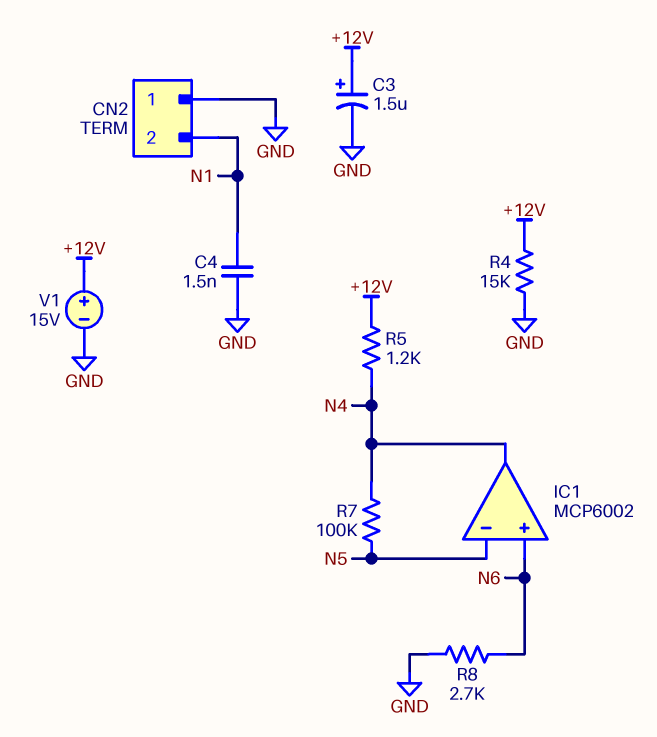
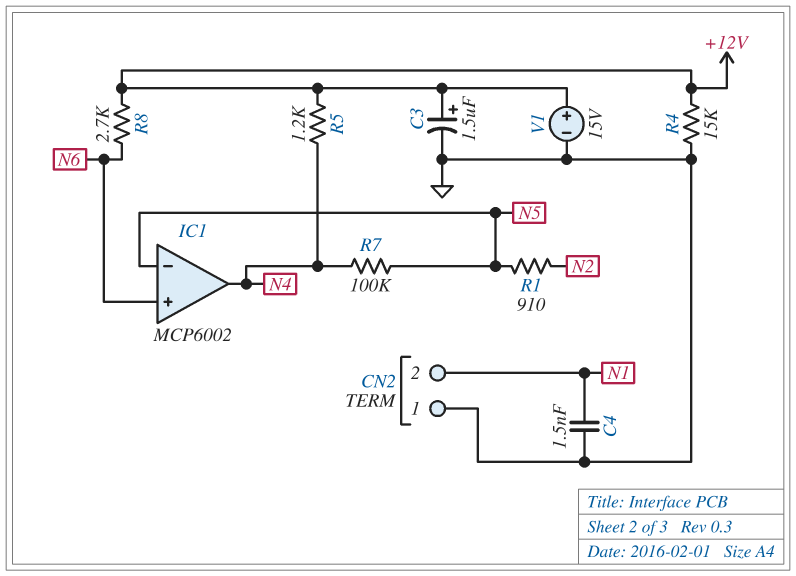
R1: none -> 910 (N2, N5)
R8: 2.7k (GND, N6) -> 2.7k (+12V, N6)

